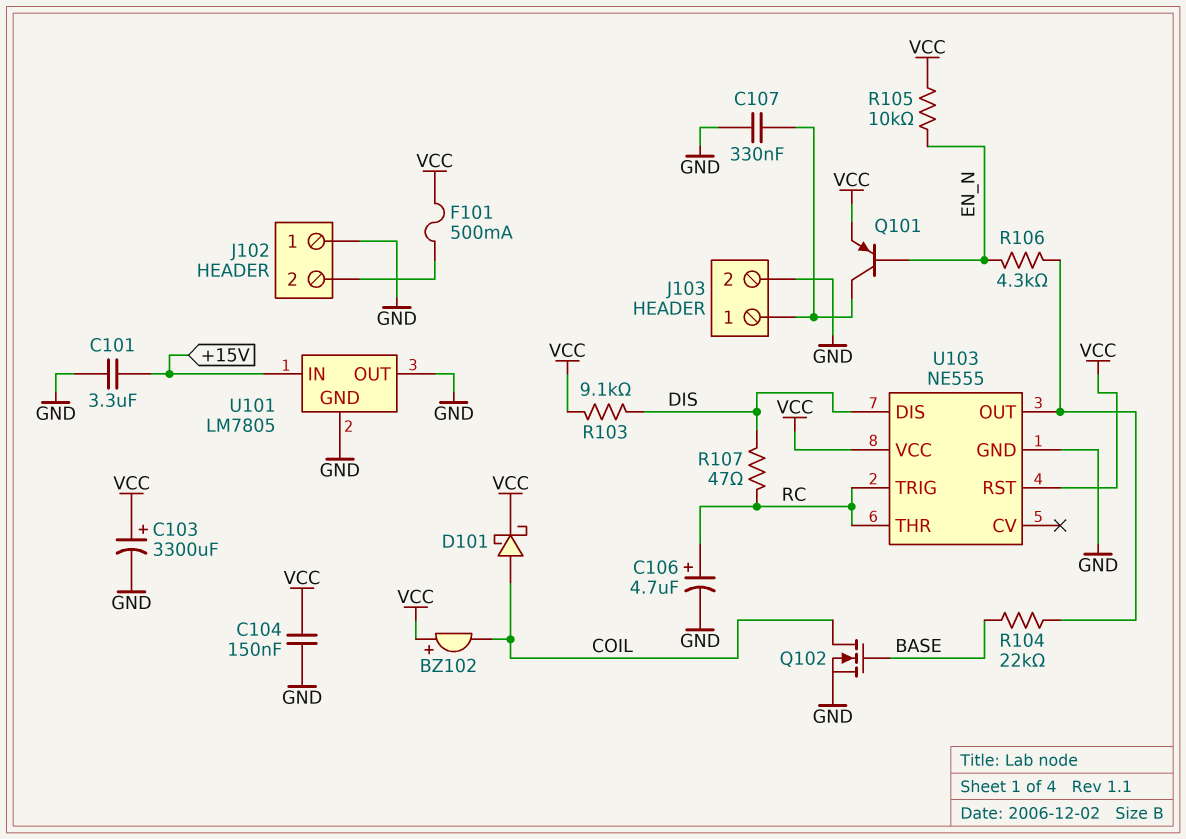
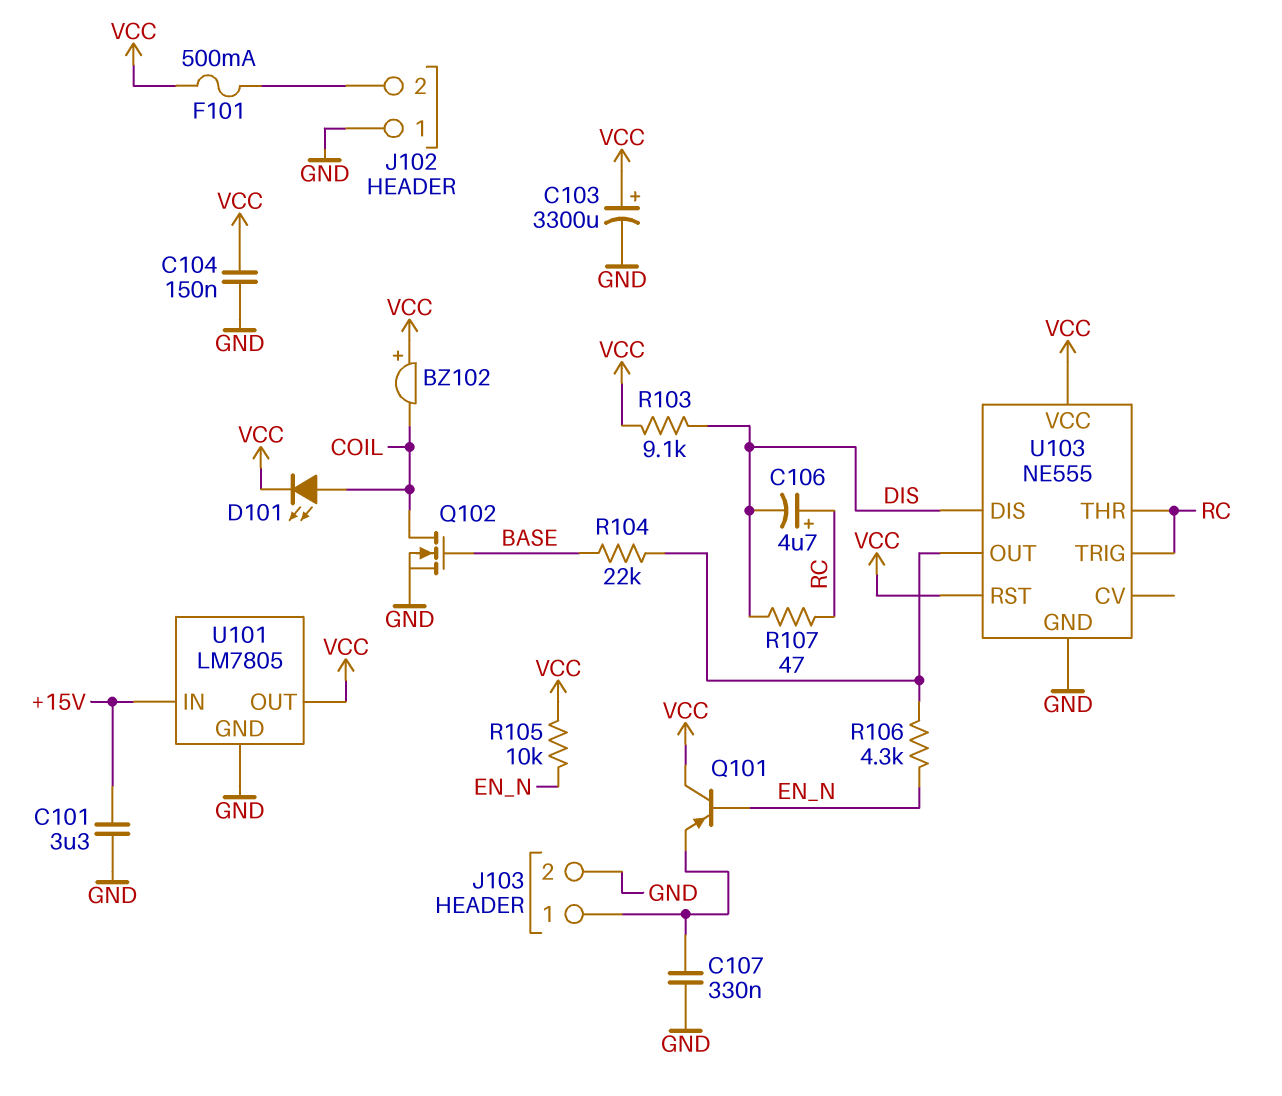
C106: 4.7uF (plus RC, minus GND) -> 4.7uF (plus RC, minus DIS)
D101: schottky (A COIL, K VCC) -> LED (A COIL, K VCC)
Q101: PNP (B EN_N, C J103/1, E VCC) -> PNP (B EN_N, C VCC, E J103/1)
U101 pin OUT: GND -> VCC

